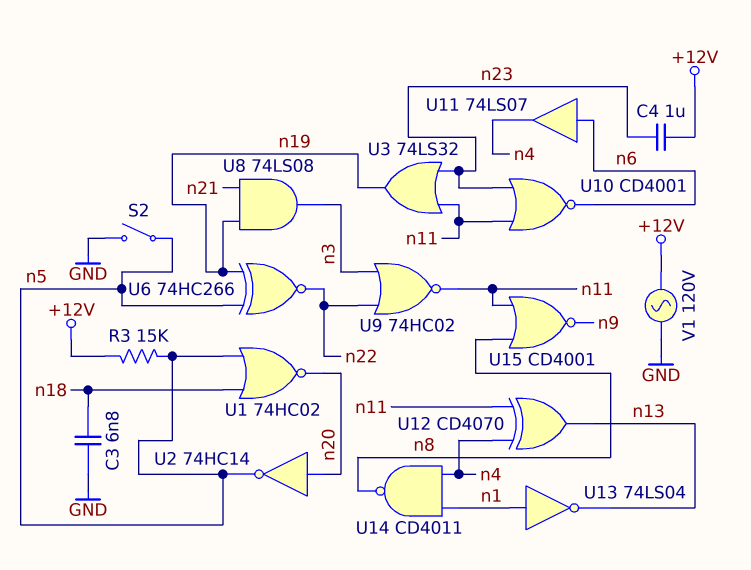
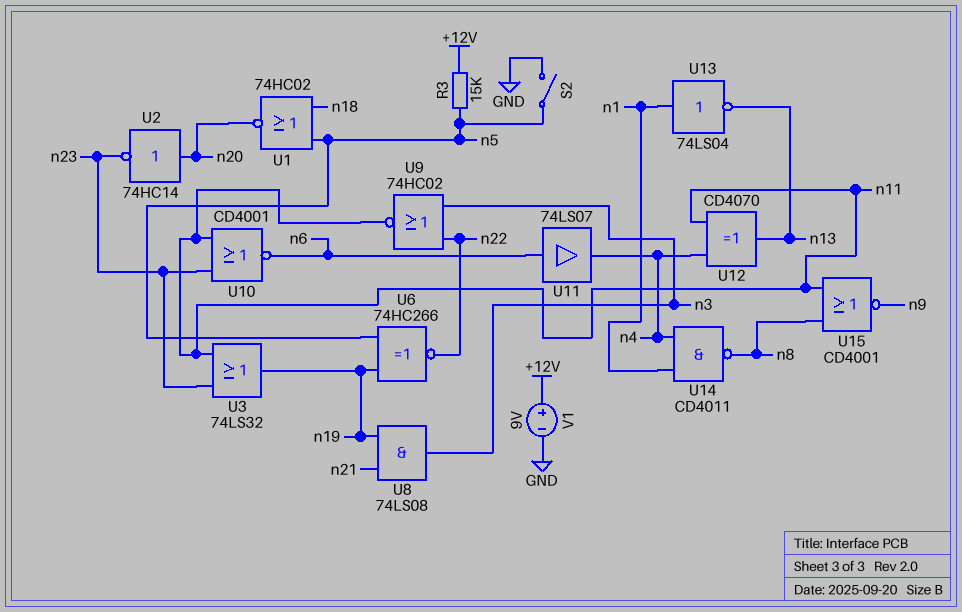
C3: 6.8nF (GND, n18) -> none
C4: 1uF (+12V, n23) -> none
U2: NOT 74HC14 (in n20, out n5) -> NOT 74HC14 (in n20, out n23)
V1: AC 120V (+12V, GND) -> 9V (plus +12V, minus GND)

